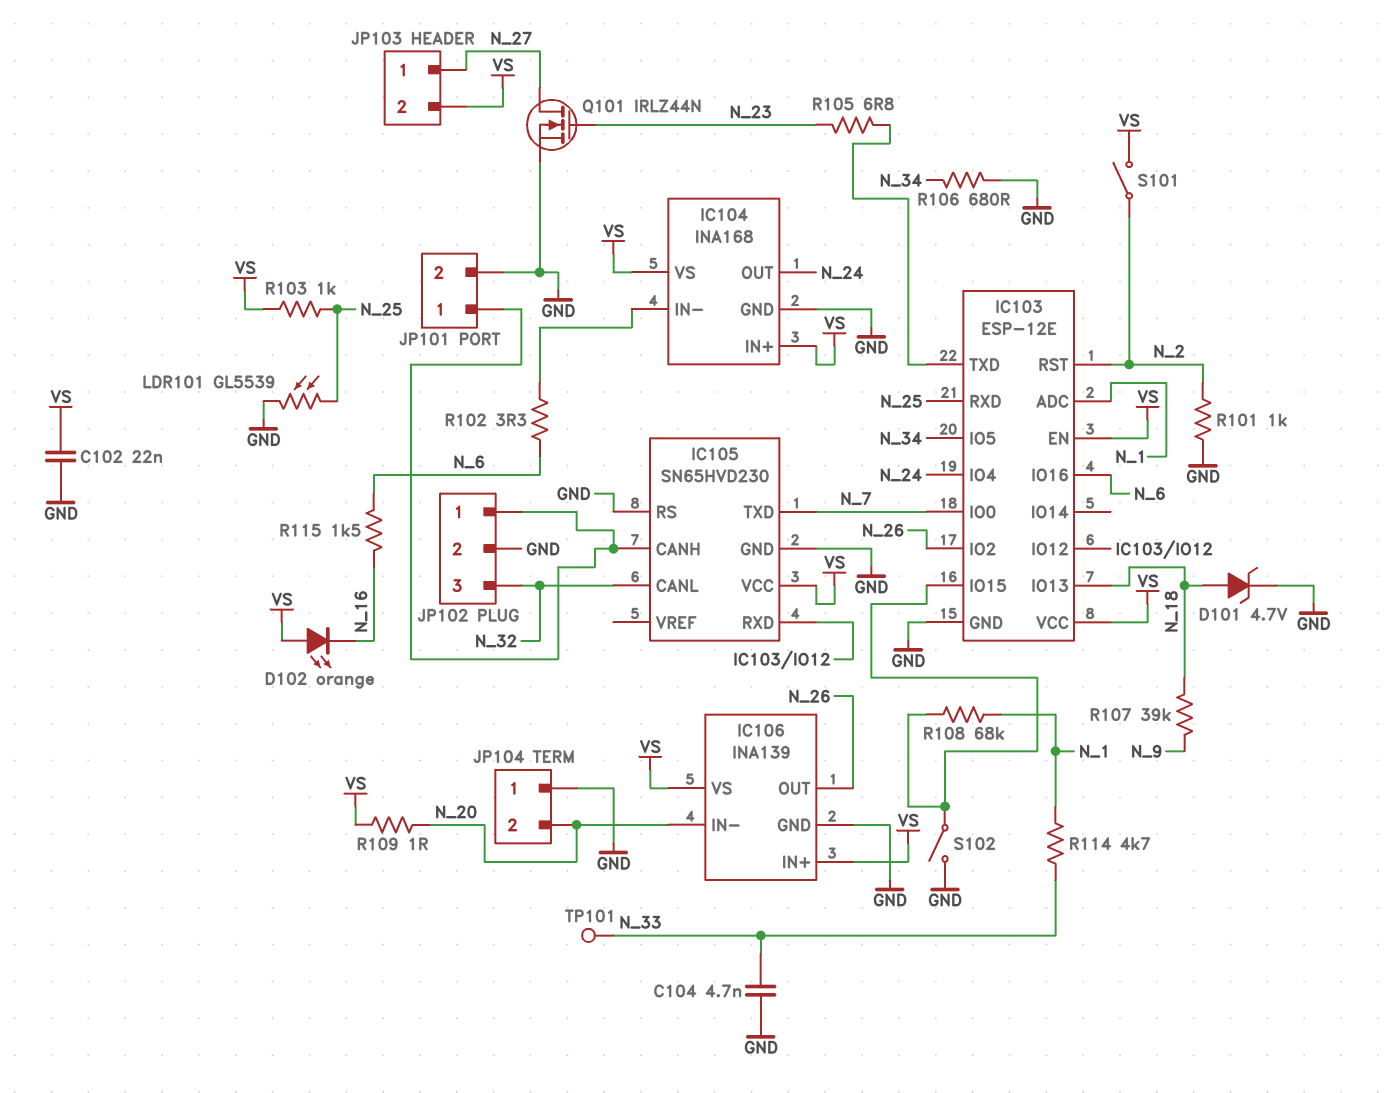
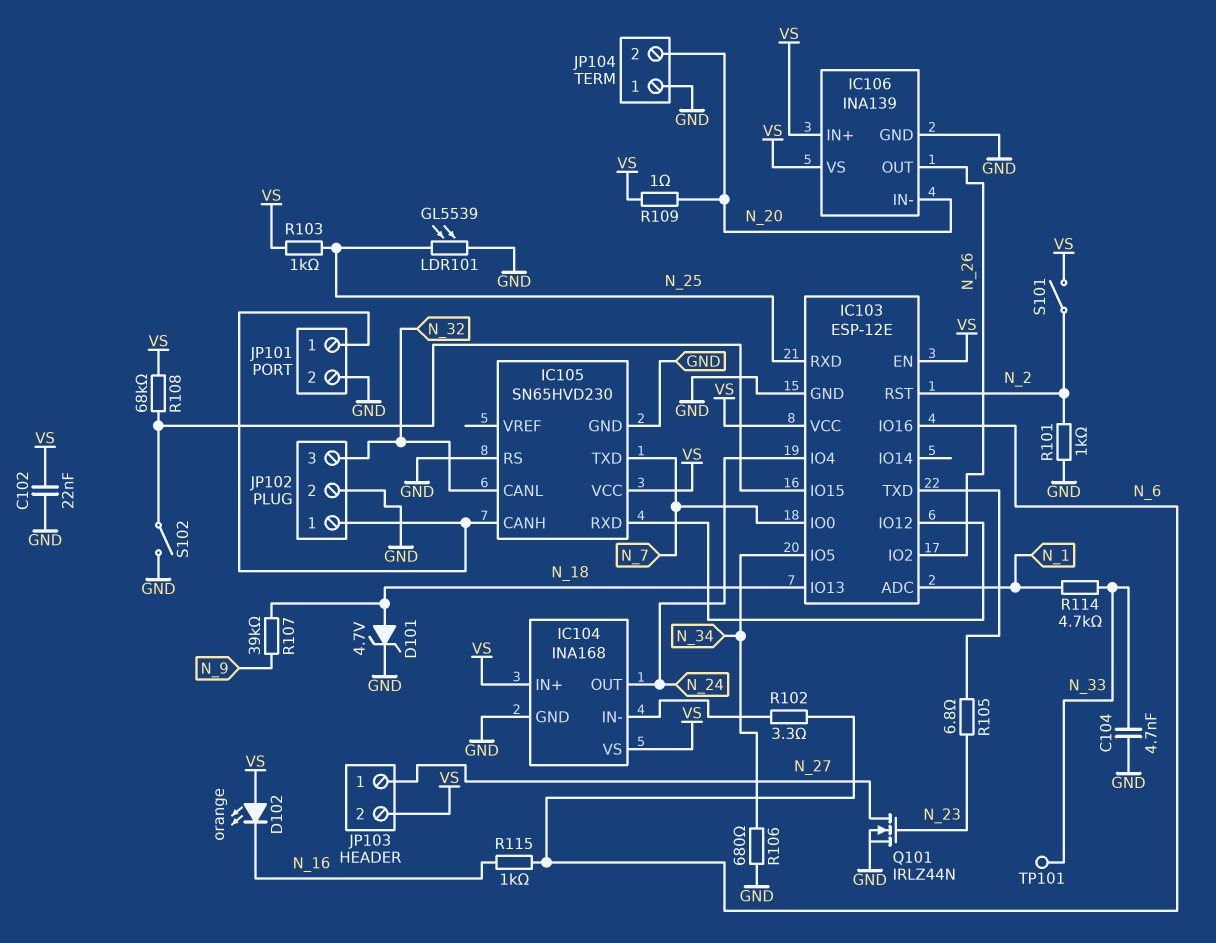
R108: 68k (IC103/IO15, N_1) -> 68k (IC103/IO15, VS)
R115: 1.5k (N_6, N_16) -> 1k (N_6, N_16)

